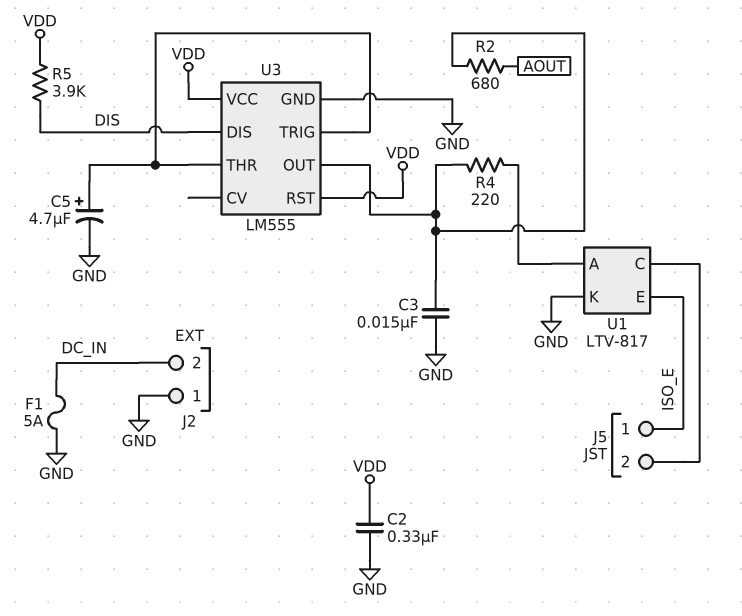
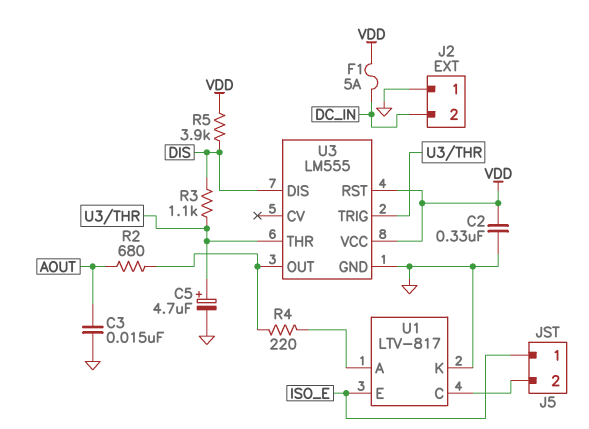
C3: 15nF (GND, U3/OUT) -> 15nF (AOUT, GND)
F1: 5A (DC_IN, GND) -> 5A (DC_IN, VDD)
R3: none -> 1.1k (DIS, U3/THR)

